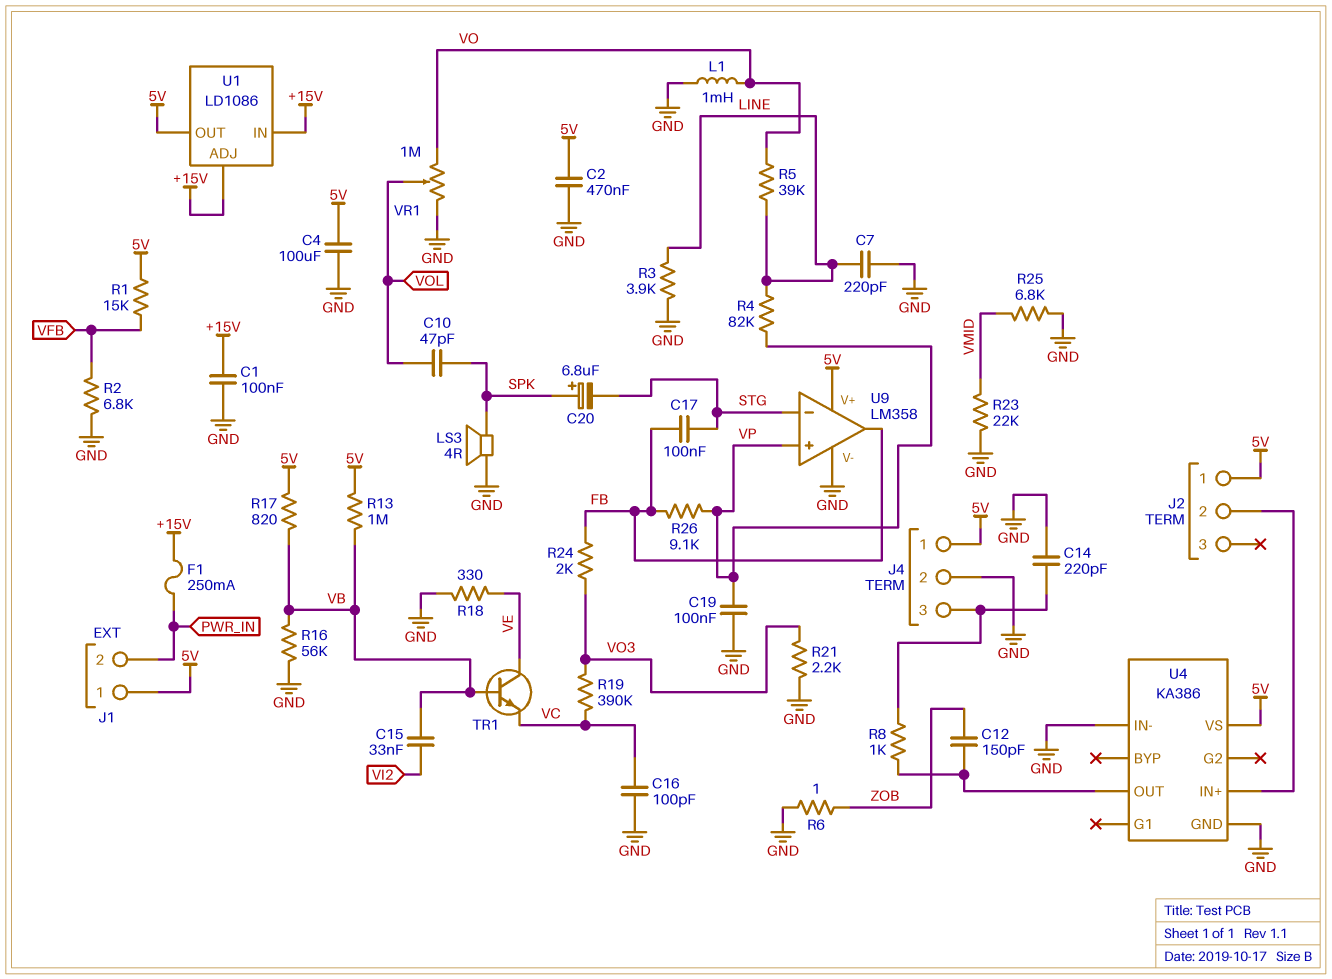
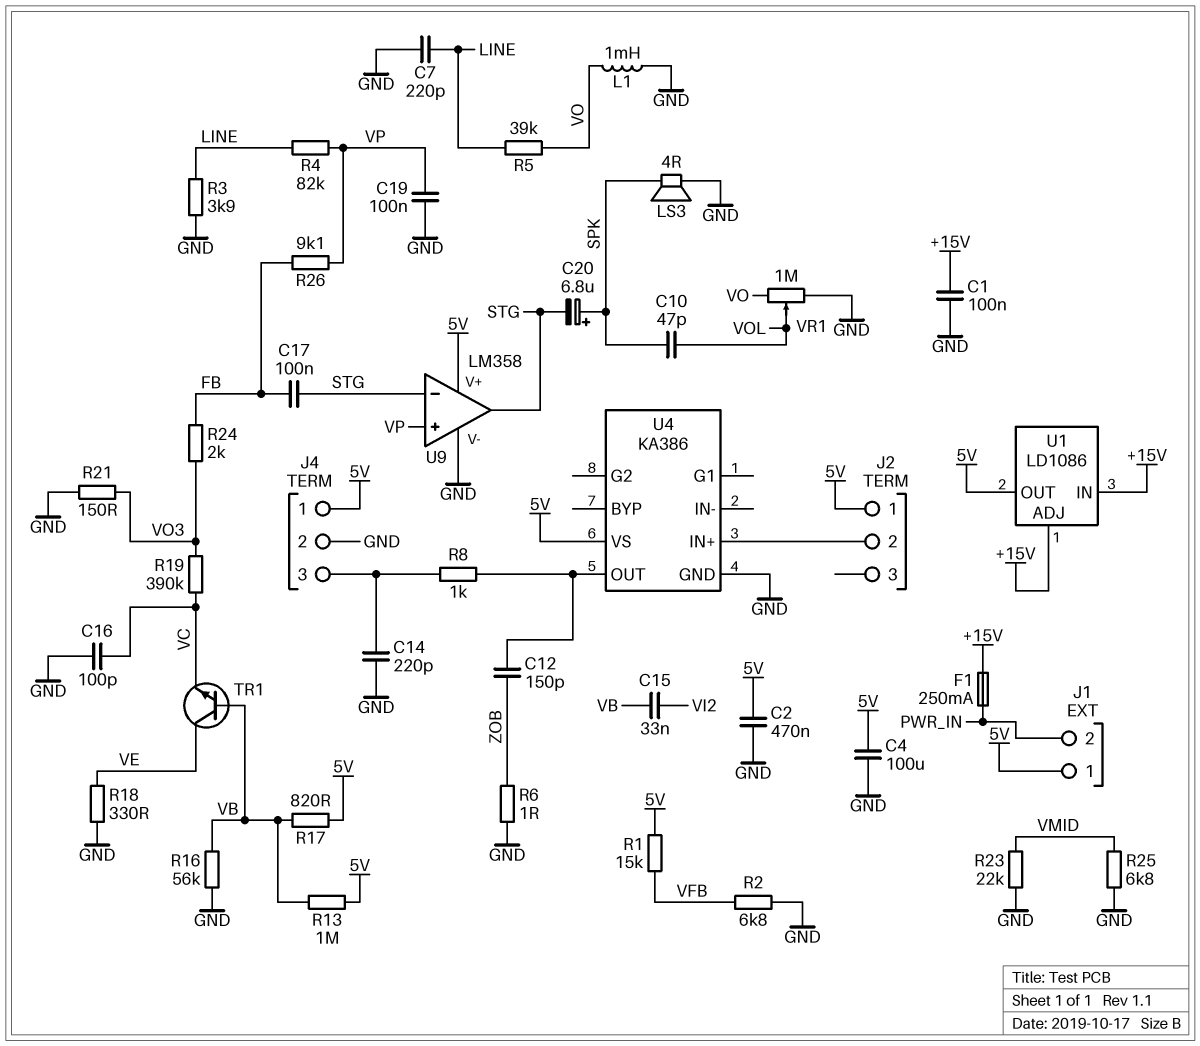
R21: 2.2k (GND, VO3) -> 150 (GND, VO3)
U4 pin IN-: GND -> none
U9 pin out: FB -> STG

